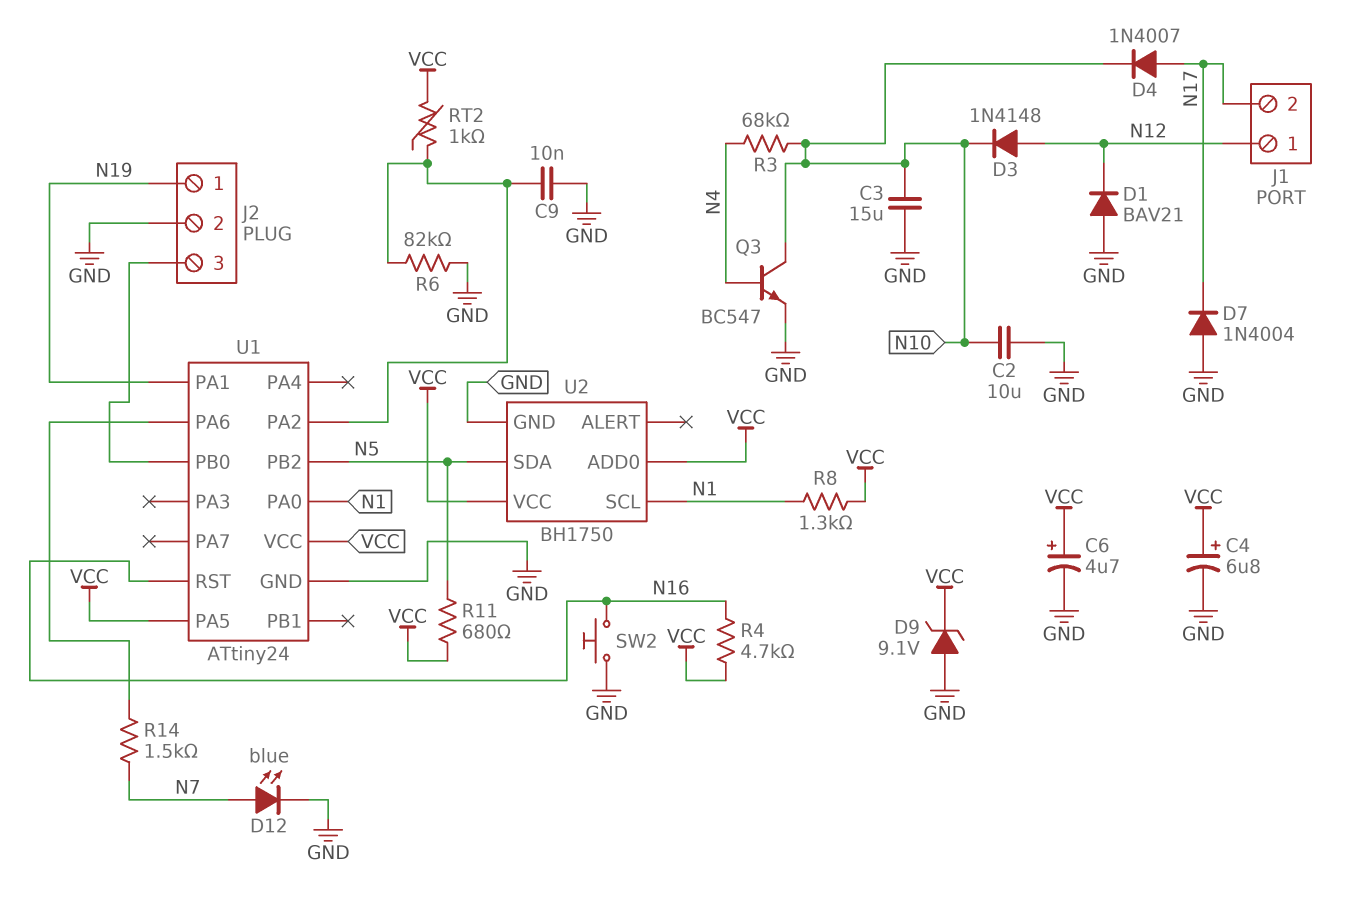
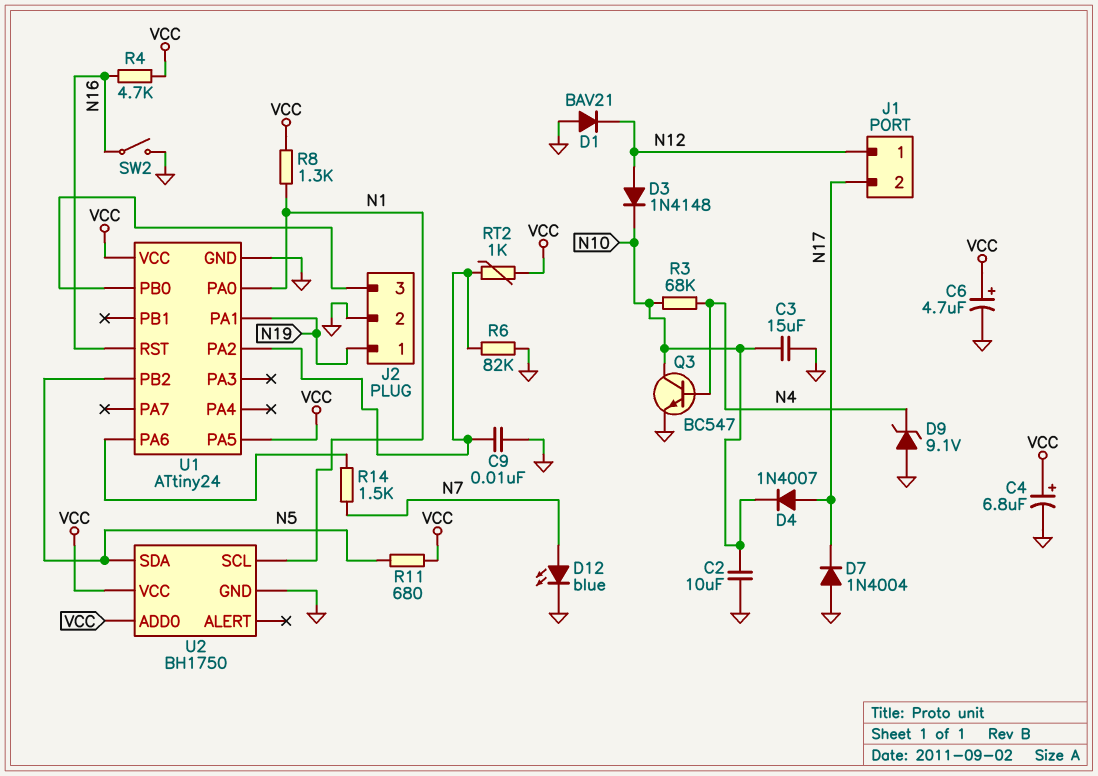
D9: zener 9.1V (A GND, K VCC) -> zener 9.1V (A GND, K N4)
SW2: button (GND, N16) -> switch (GND, N16)

